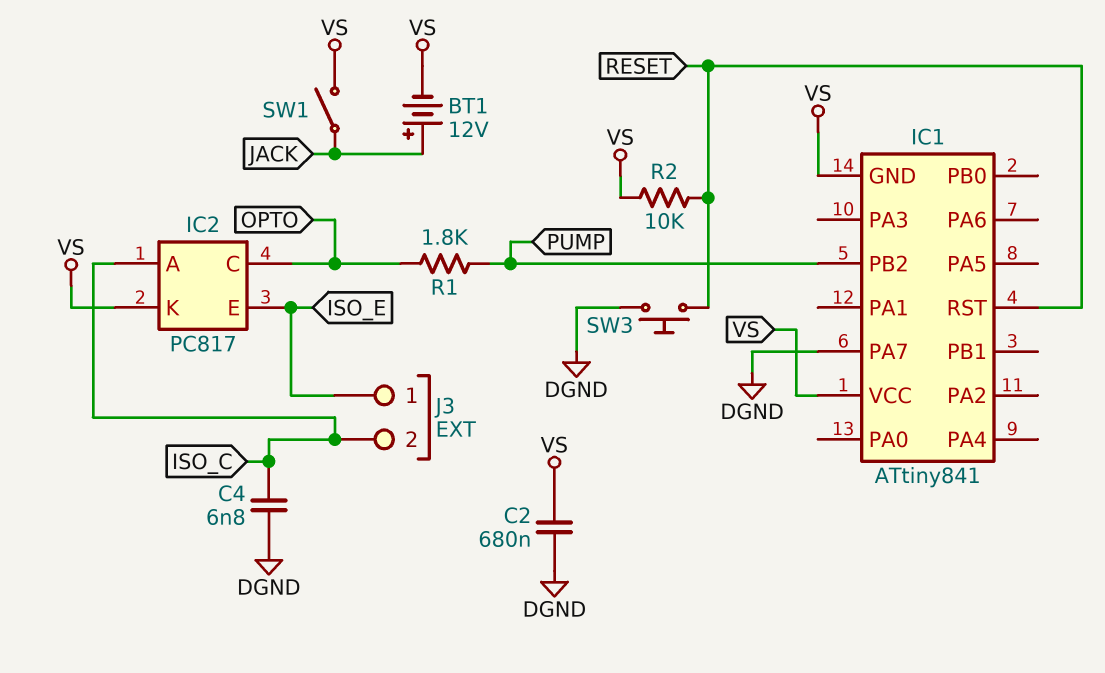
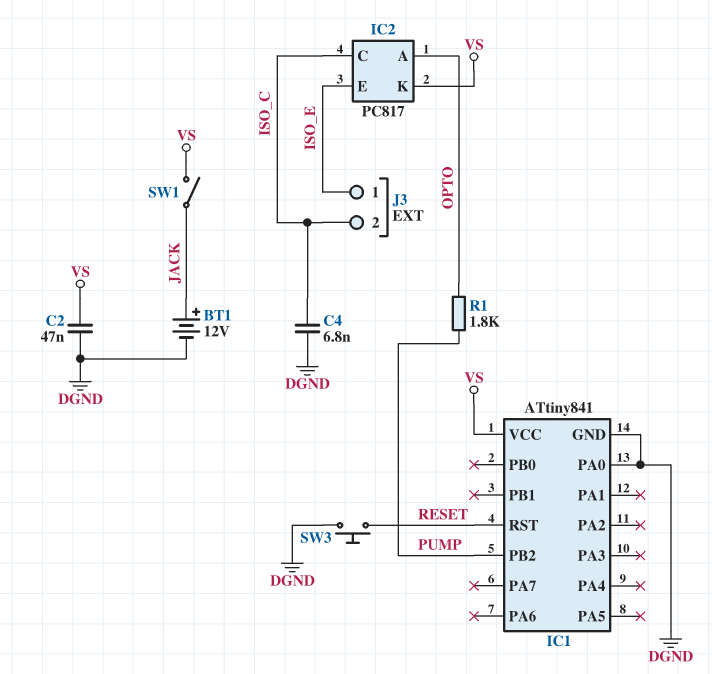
BT1: 12V (plus JACK, minus VS) -> 12V (plus JACK, minus DGND)
C2: 680nF (DGND, VS) -> 47nF (DGND, VS)
IC1 pin GND: VS -> DGND
IC1 pin PA0: none -> DGND
IC1 pin PA7: DGND -> none
IC2 pin A: ISO_C -> OPTO
IC2 pin C: OPTO -> ISO_C
R2: 10k (RESET, VS) -> none

